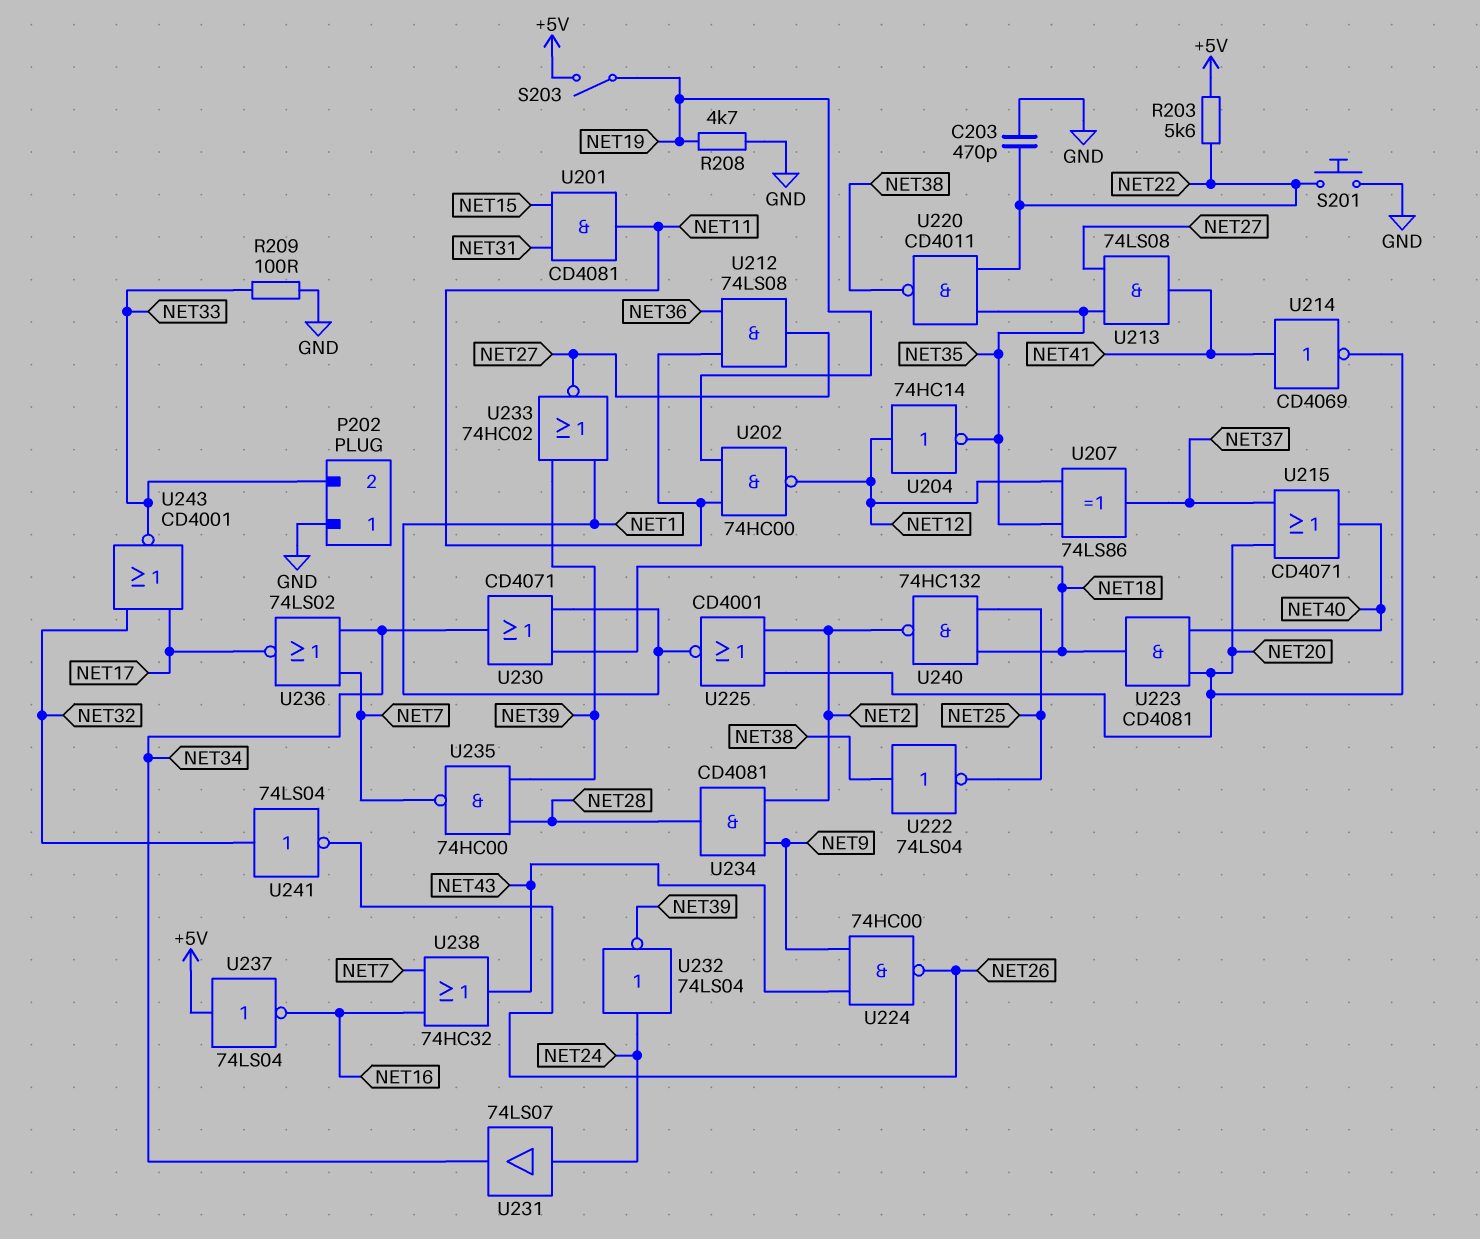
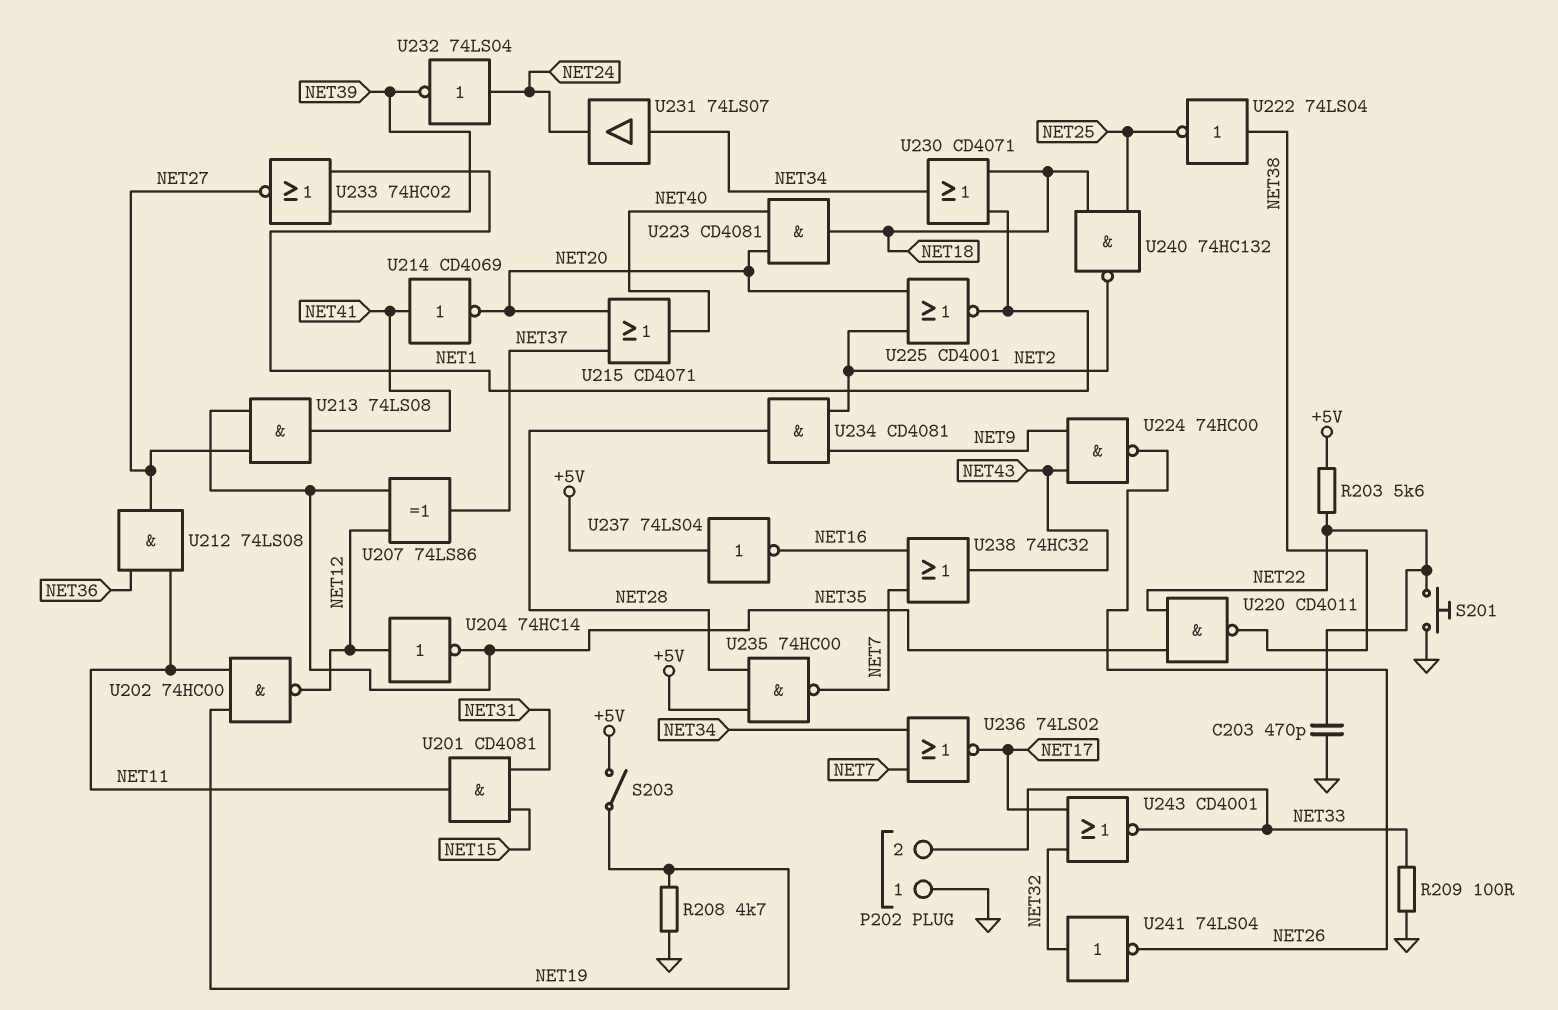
U231: buffer 74LS07 (in NET24, out NET34) -> buffer 74LS07 (in NET34, out NET24)
U235: NAND 74HC00 (in NET28, in NET39, out NET7) -> NAND 74HC00 (in +5V, in NET28, out NET7)

